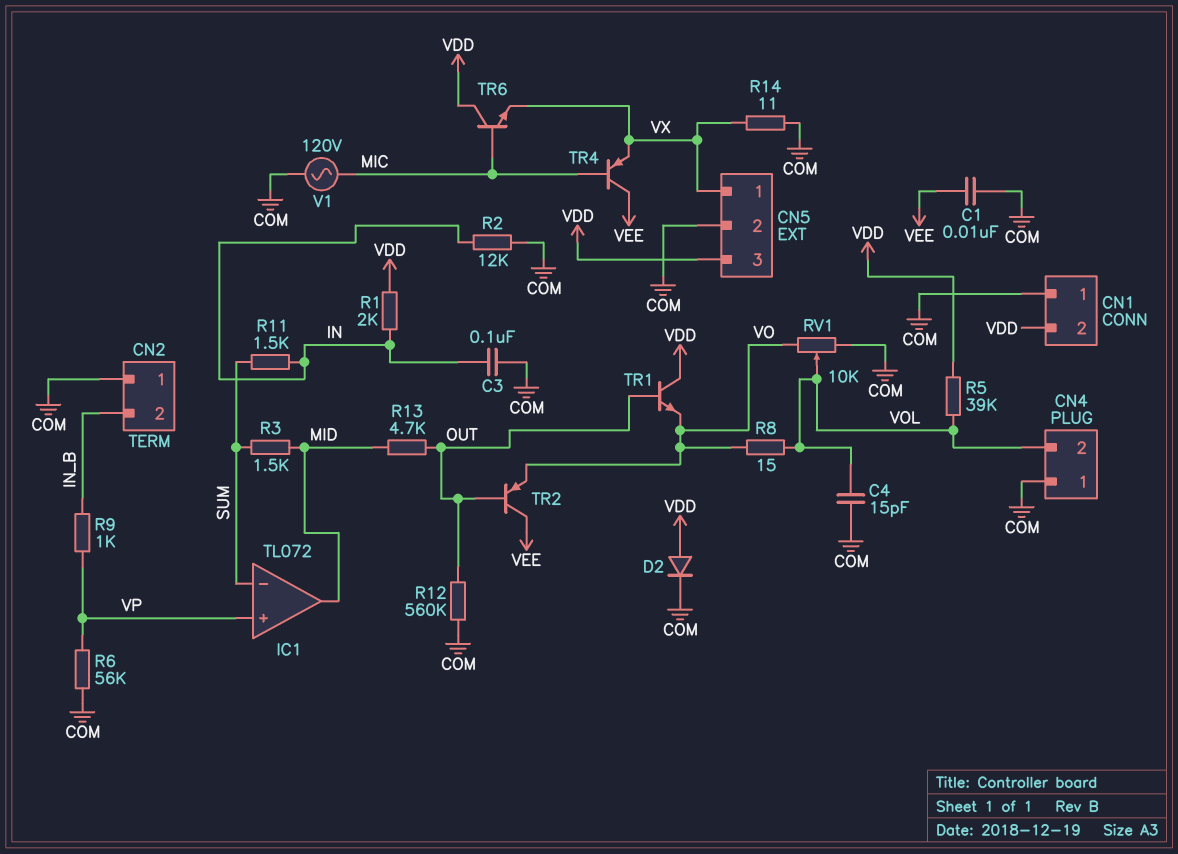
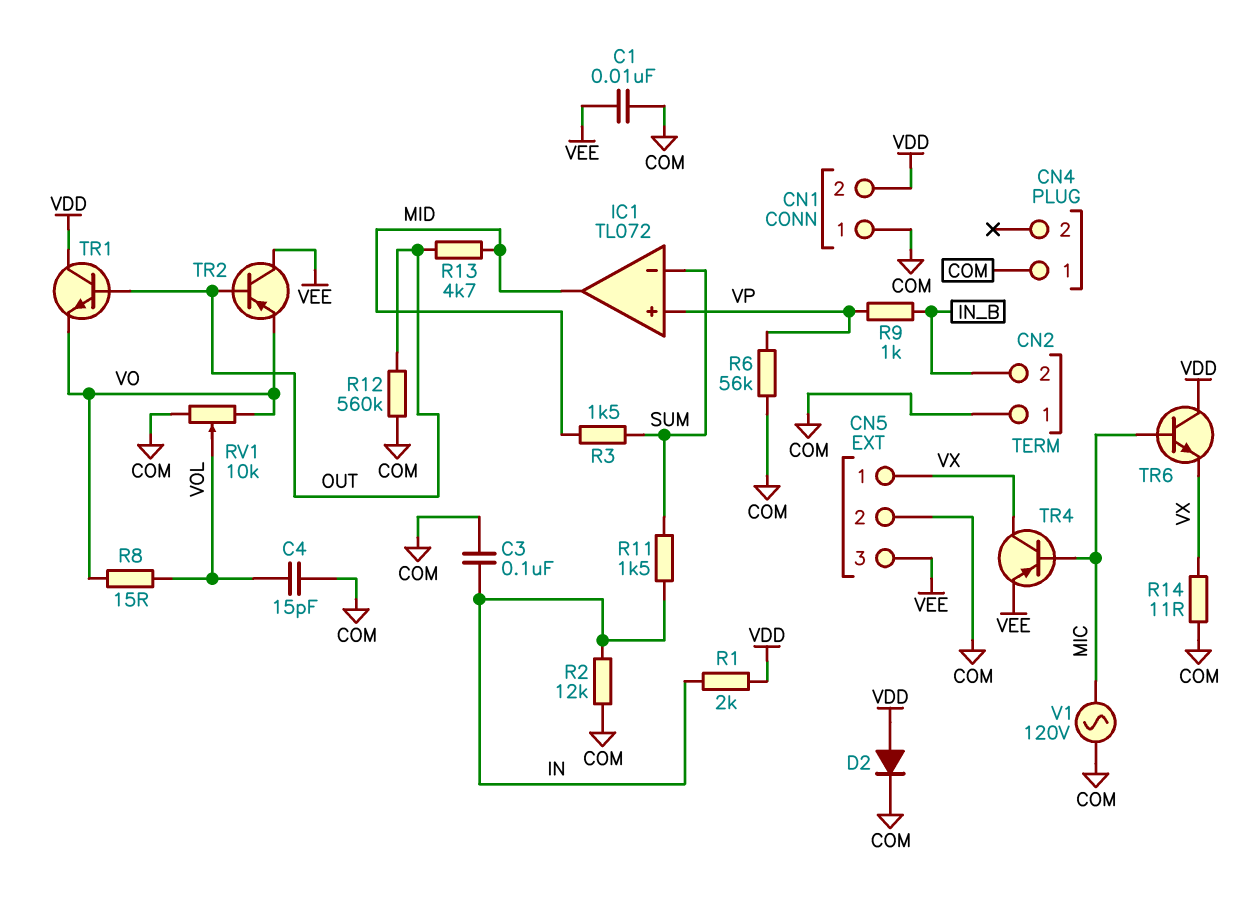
CN4 pin 2: VOL -> none
CN5 pin 3: VDD -> VEE
R5: 39k (VDD, VOL) -> none
TR4: PNP (B MIC, C VEE, E VX) -> PNP (B MIC, C VX, E VEE)

